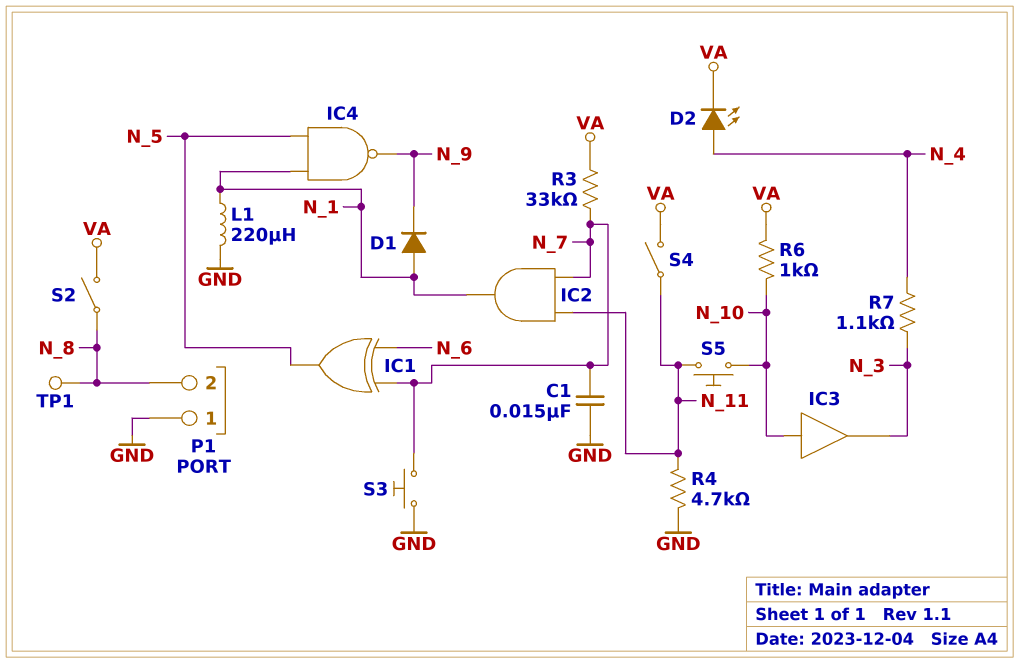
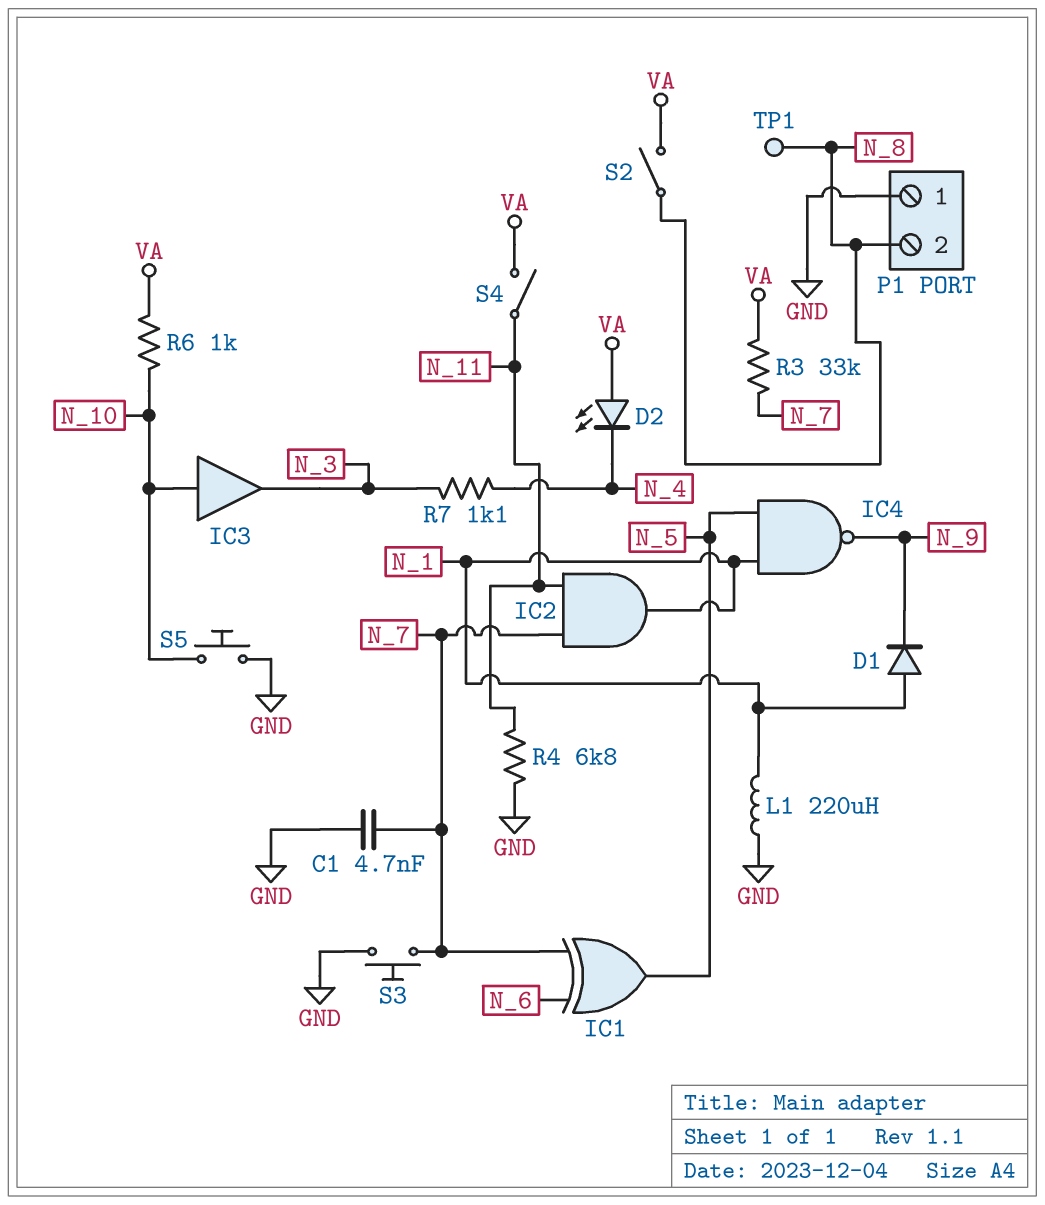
C1: 15nF (GND, N_7) -> 4.7nF (GND, N_7)
D2: LED (A N_4, K VA) -> LED (A VA, K N_4)
R4: 4.7k (GND, N_11) -> 6.8k (GND, N_11)
S5: button (N_10, N_11) -> button (GND, N_10)

